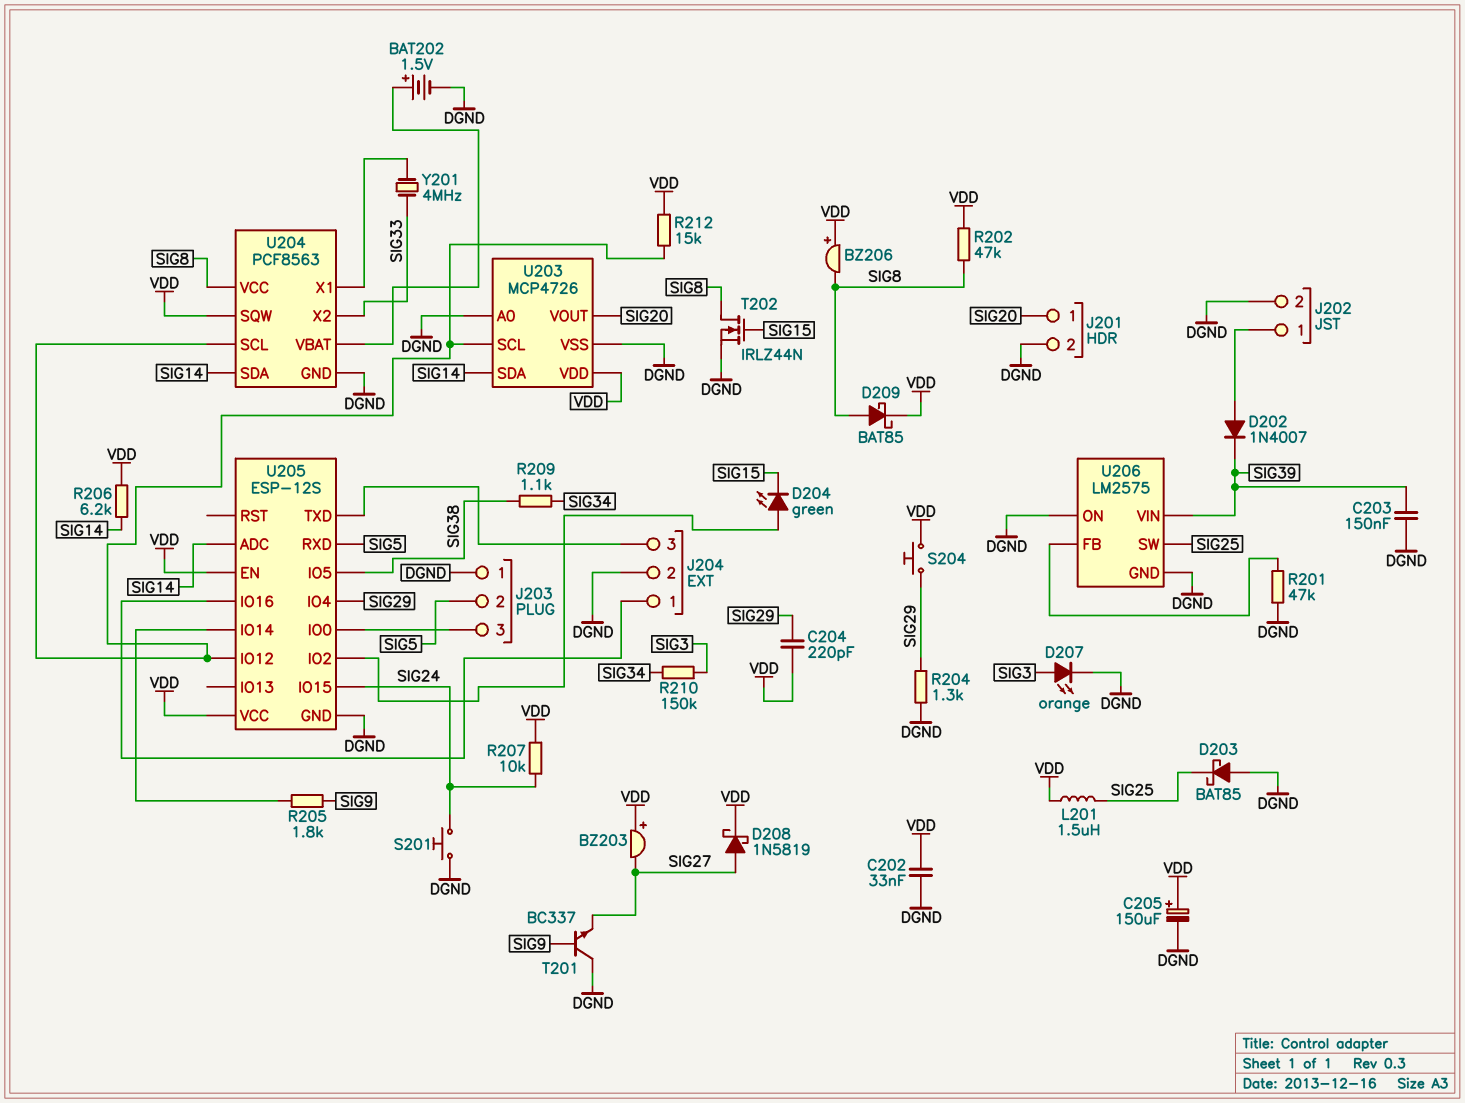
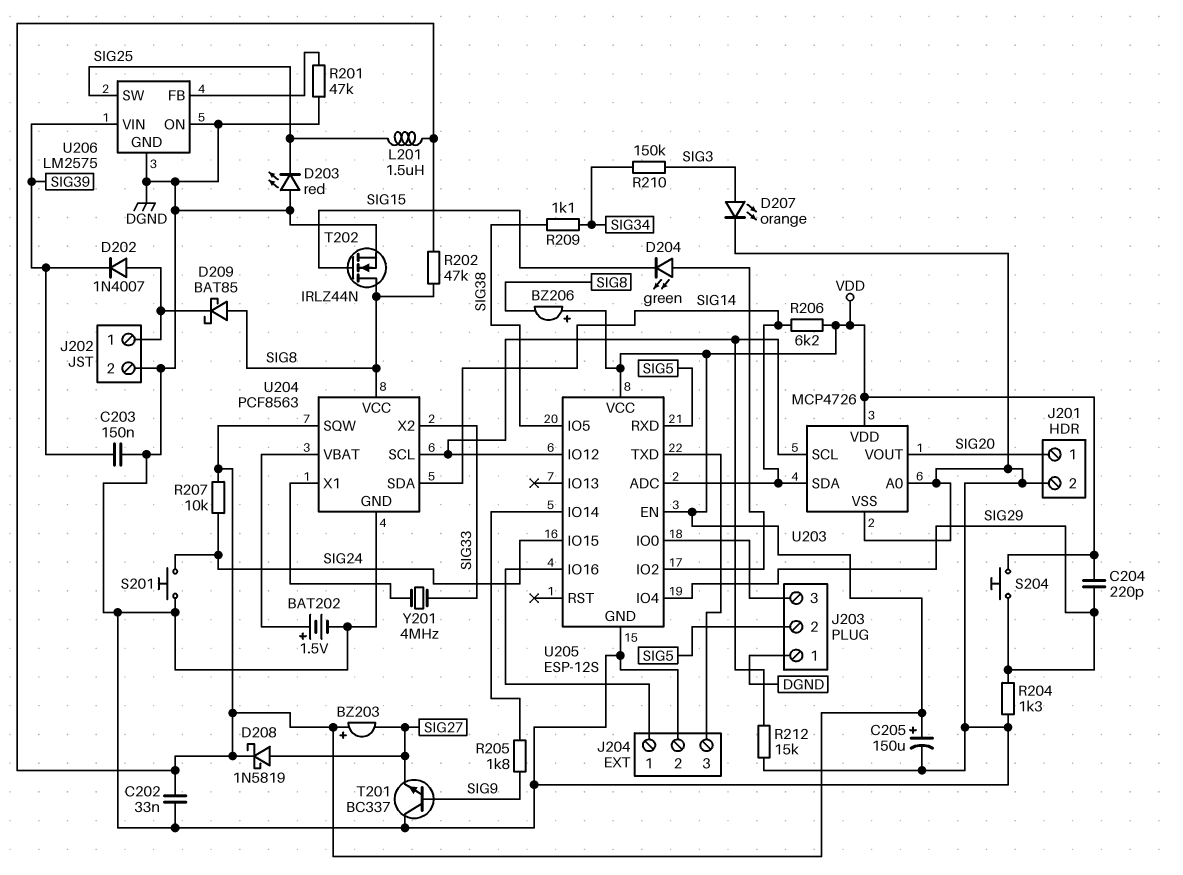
D203: schottky BAT85 (A DGND, K SIG25) -> LED red (A DGND, K SIG25)
D209: schottky BAT85 (A SIG8, K VDD) -> schottky BAT85 (A SIG8, K J202/1)
R212: 15k (U203/SCL, VDD) -> 15k (DGND, U203/SCL)

